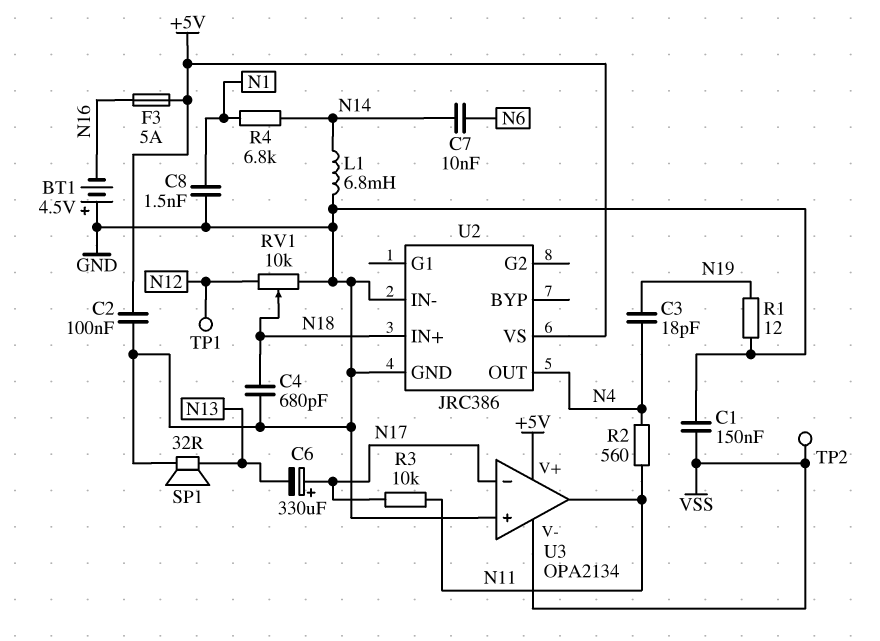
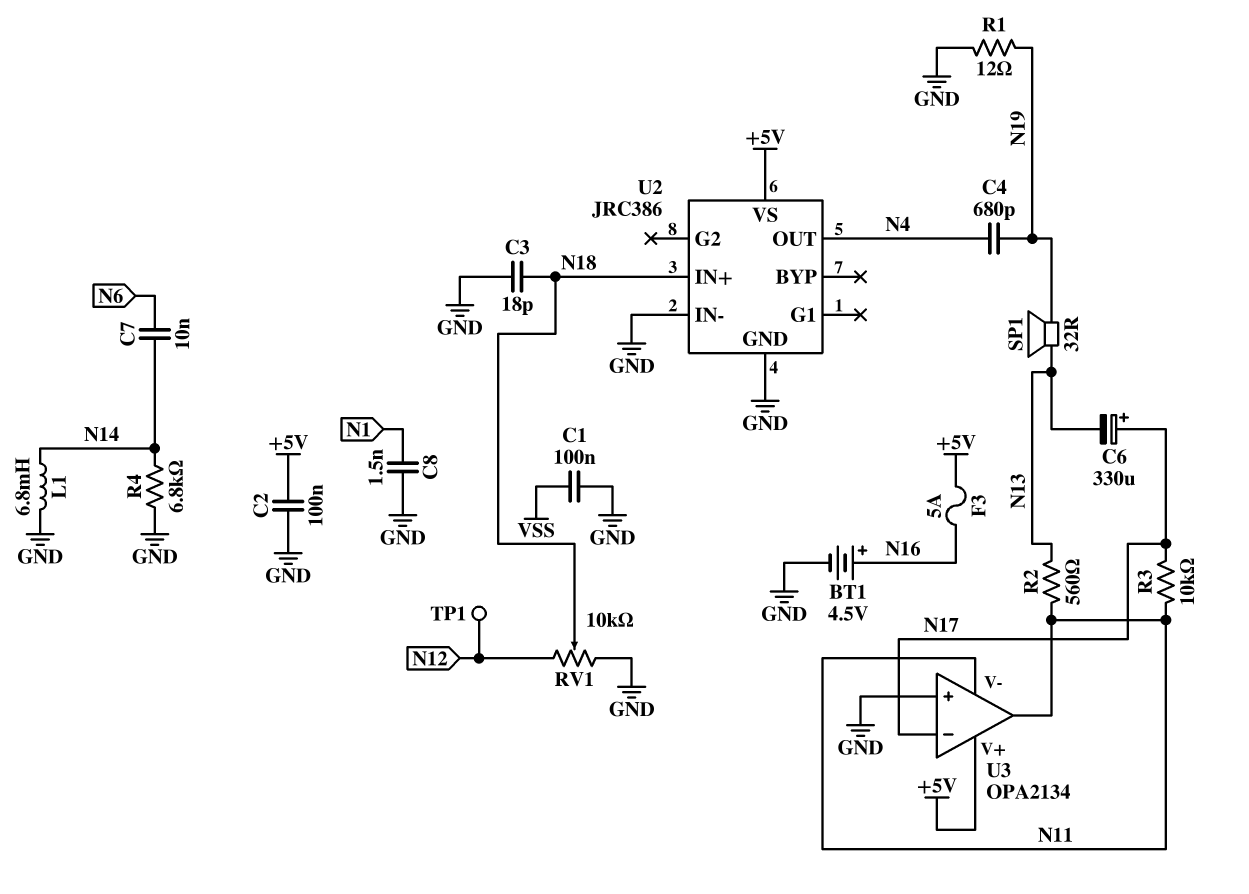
BT1: 4.5V (plus GND, minus N16) -> 4.5V (plus N16, minus GND)
C1: 150nF (GND, VSS) -> 100nF (GND, VSS)
C3: 18pF (N4, N19) -> 18pF (GND, N18)
C4: 680pF (GND, N18) -> 680pF (N4, N19)
R2: 560 (N4, N11) -> 560 (N11, N13)
R4: 6.8k (N1, N14) -> 6.8k (GND, N14)
SP1: speaker 32R (GND, N13) -> speaker 32R (N13, N19)
TP2: test point (VSS) -> none
U3 pin V-: VSS -> N11

